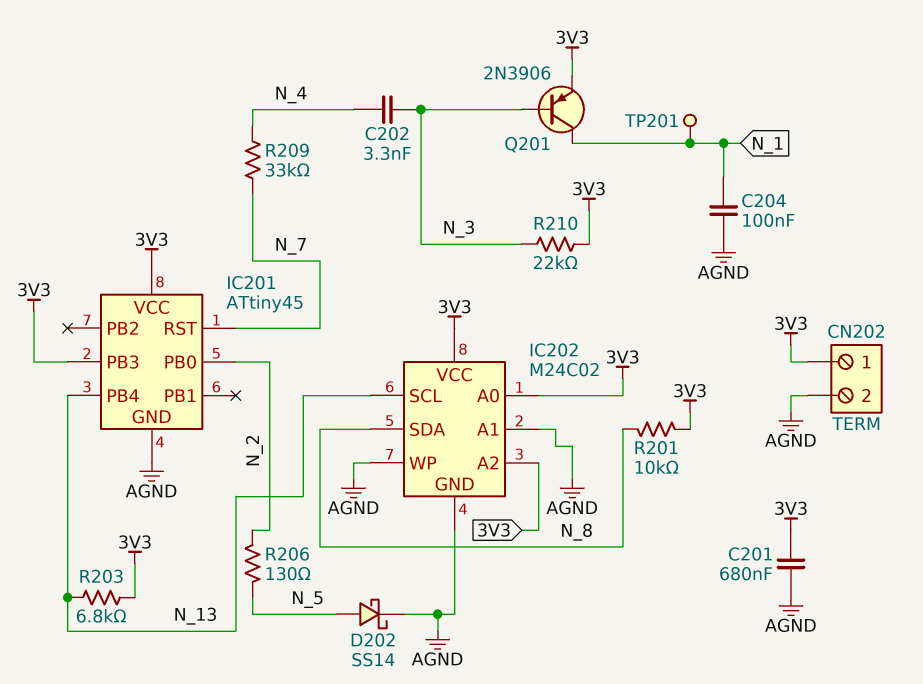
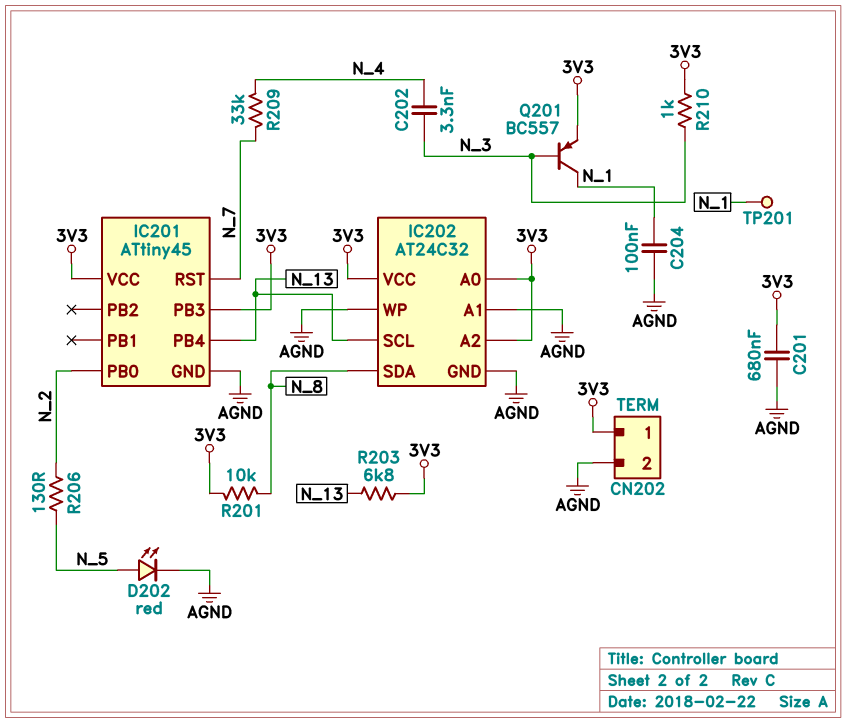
D202: schottky SS14 (A N_5, K AGND) -> LED red (A N_5, K AGND)
IC202: M24C02 -> AT24C32
Q201: PNP 2N3906 (B N_3, C N_1, E 3V3) -> PNP BC557 (B N_3, C N_1, E 3V3)
R210: 22k (3V3, N_3) -> 1k (3V3, N_3)

